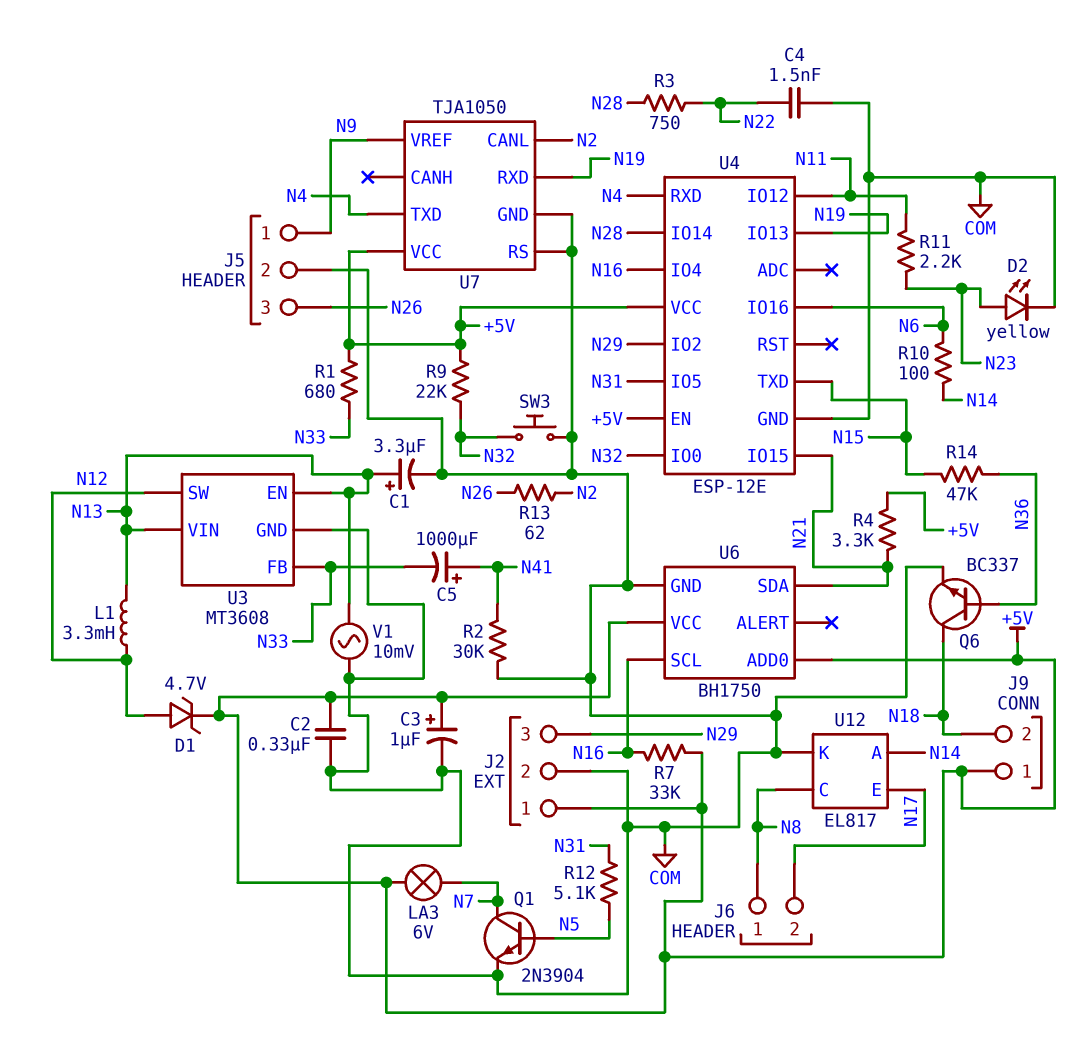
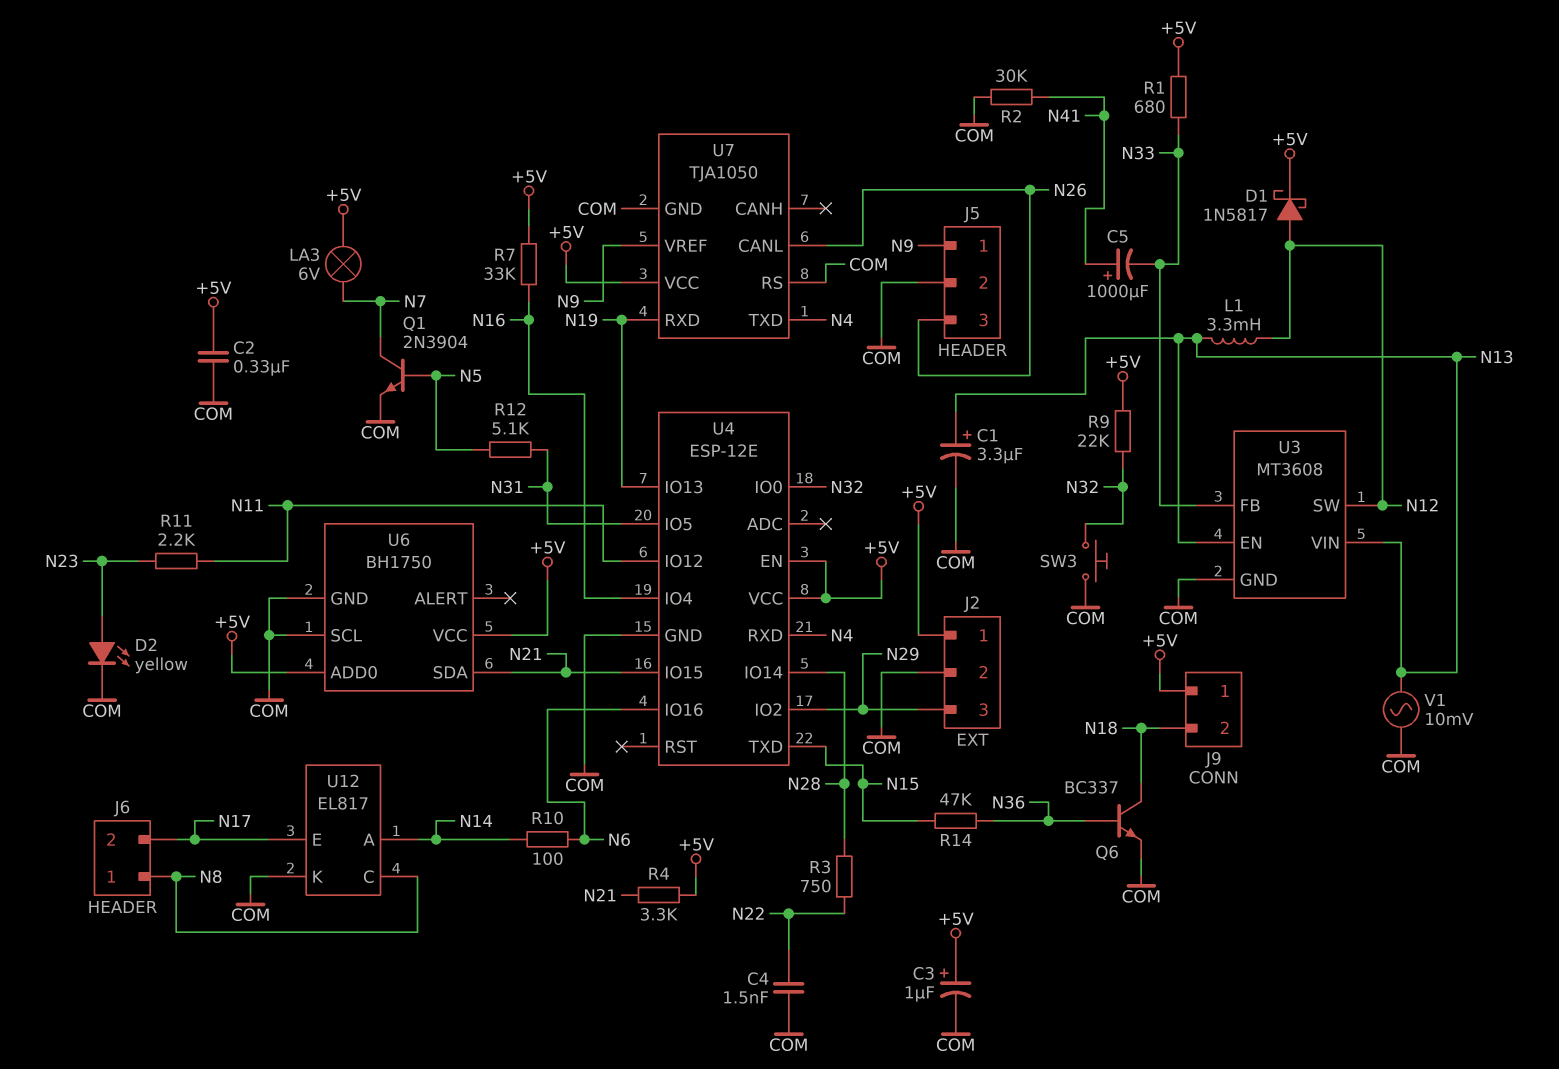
D1: zener 4.7V (A N12, K +5V) -> schottky 1N5817 (A N12, K +5V)
R13: 62 (N2, N26) -> none
U6 pin SCL: N16 -> COM
U7 pin CANL: N2 -> N26

